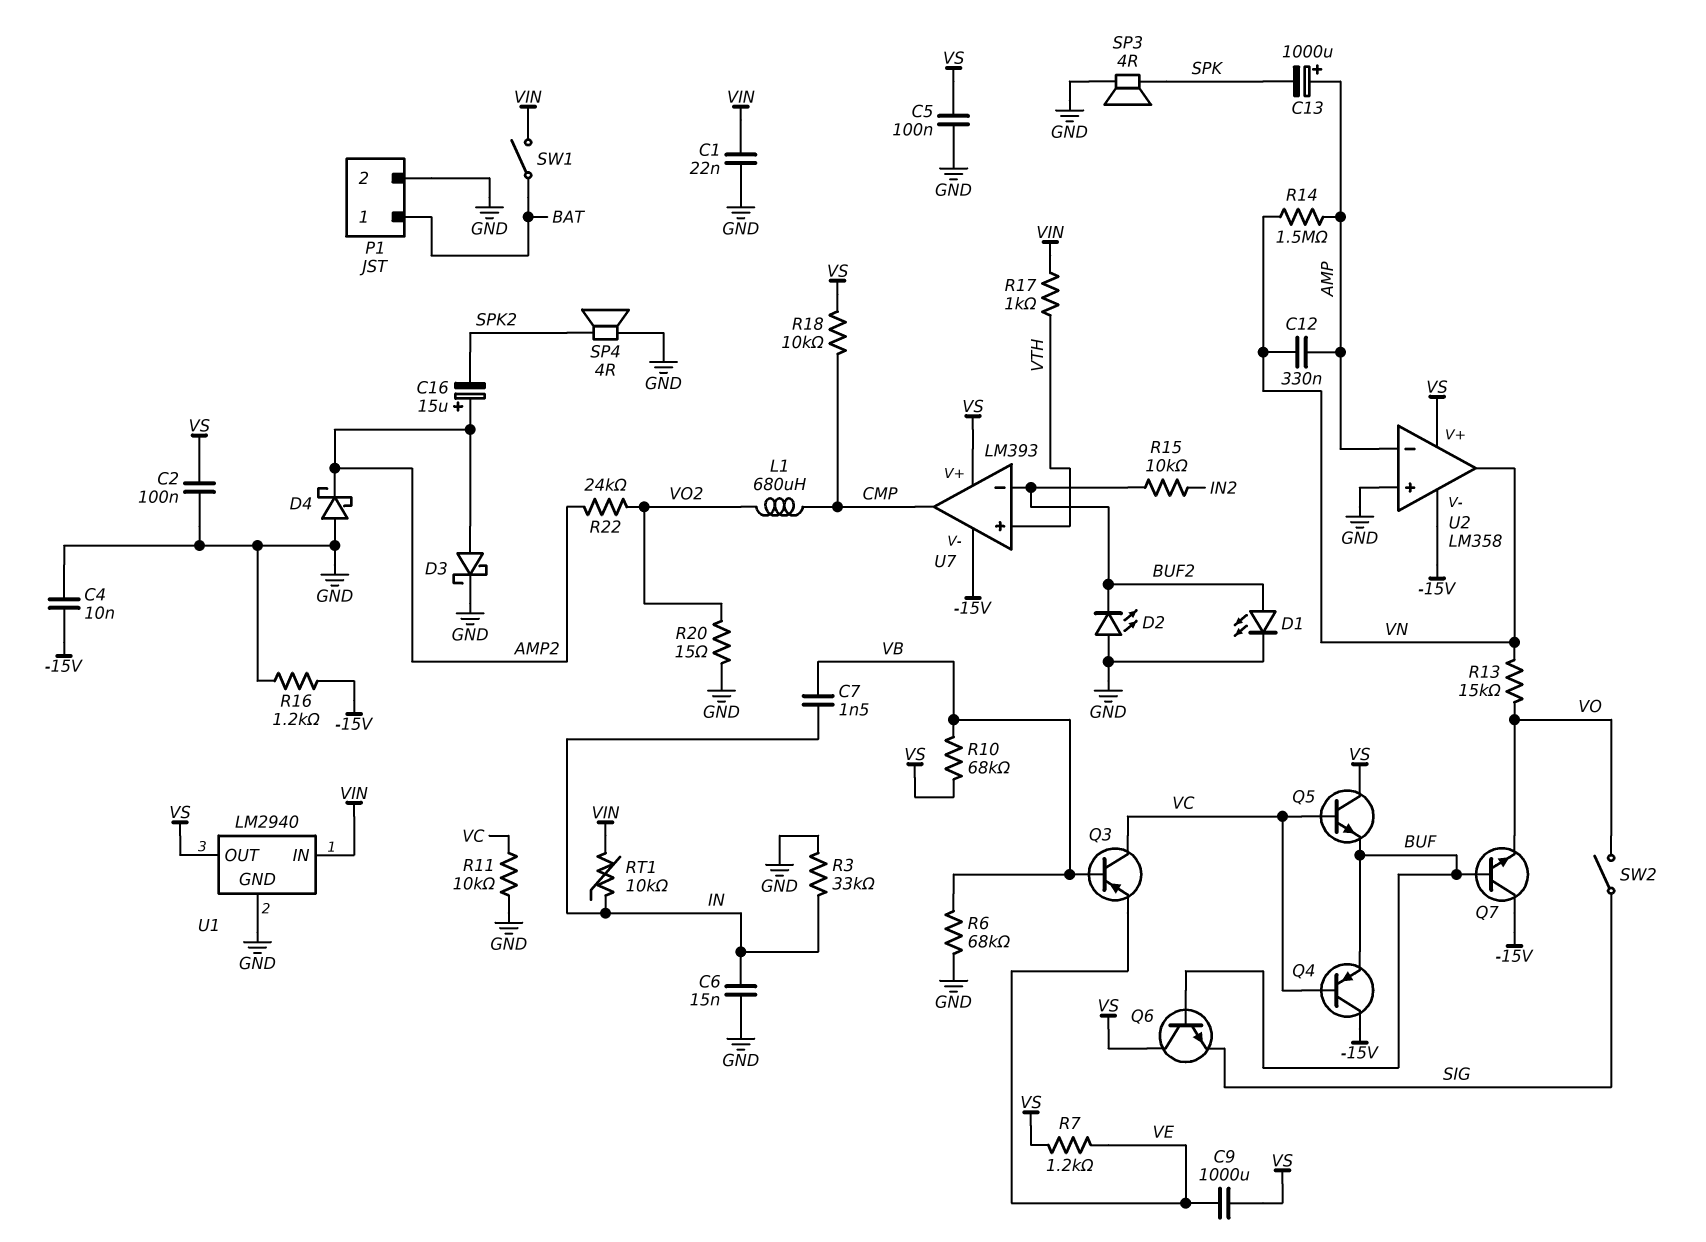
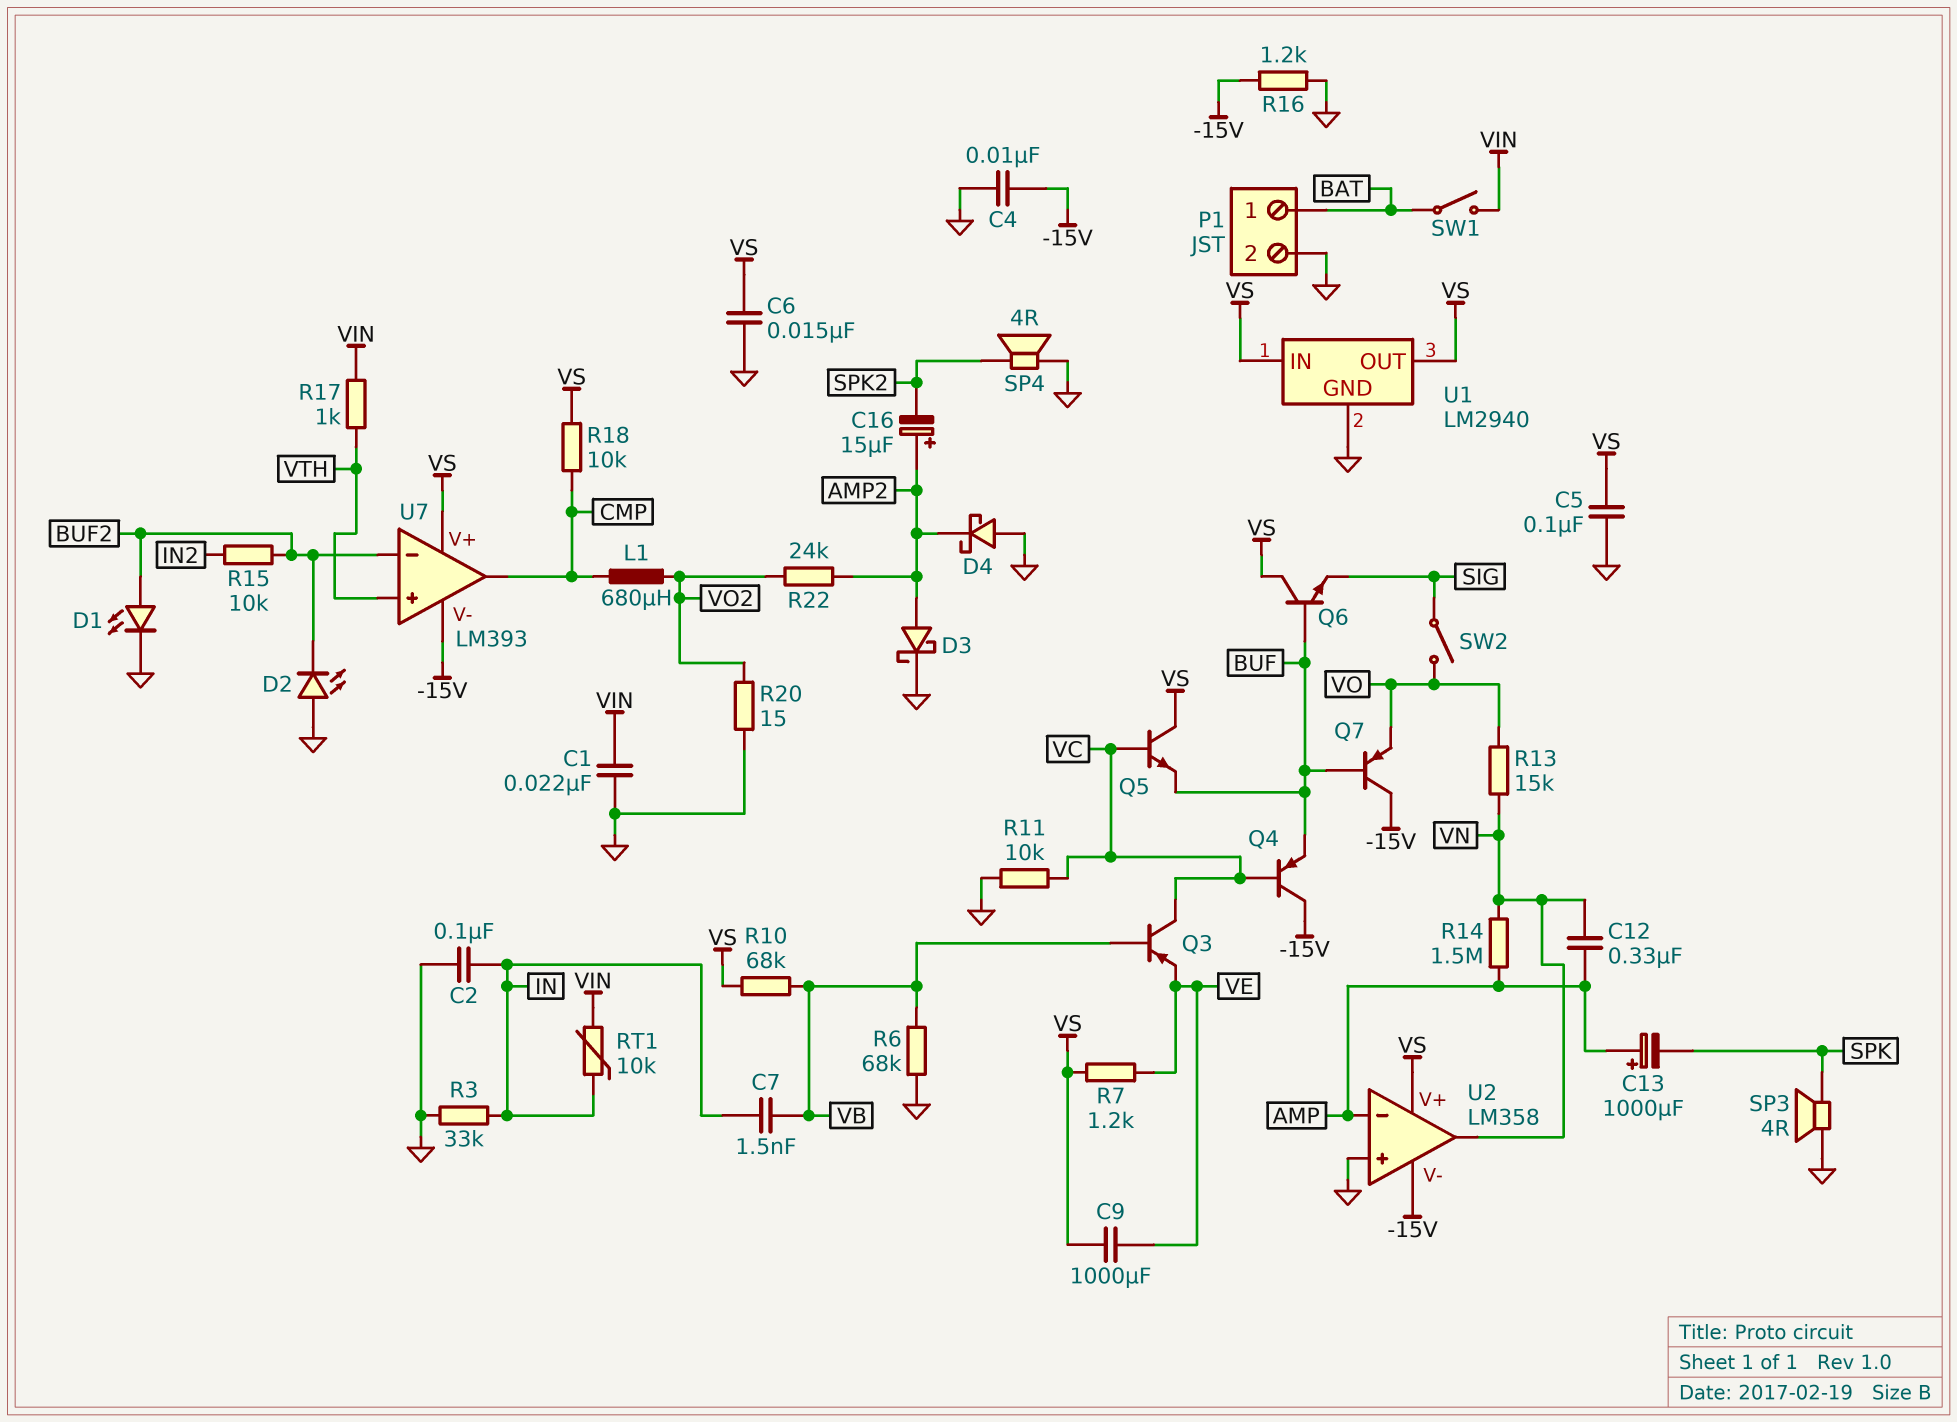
C2: 100nF (GND, VS) -> 100nF (GND, IN)
C6: 15nF (GND, IN) -> 15nF (GND, VS)
Q7: NPN (B BUF, C -15V, E VO) -> PNP (B BUF, C -15V, E VO)
U1 pin IN: VIN -> VS

